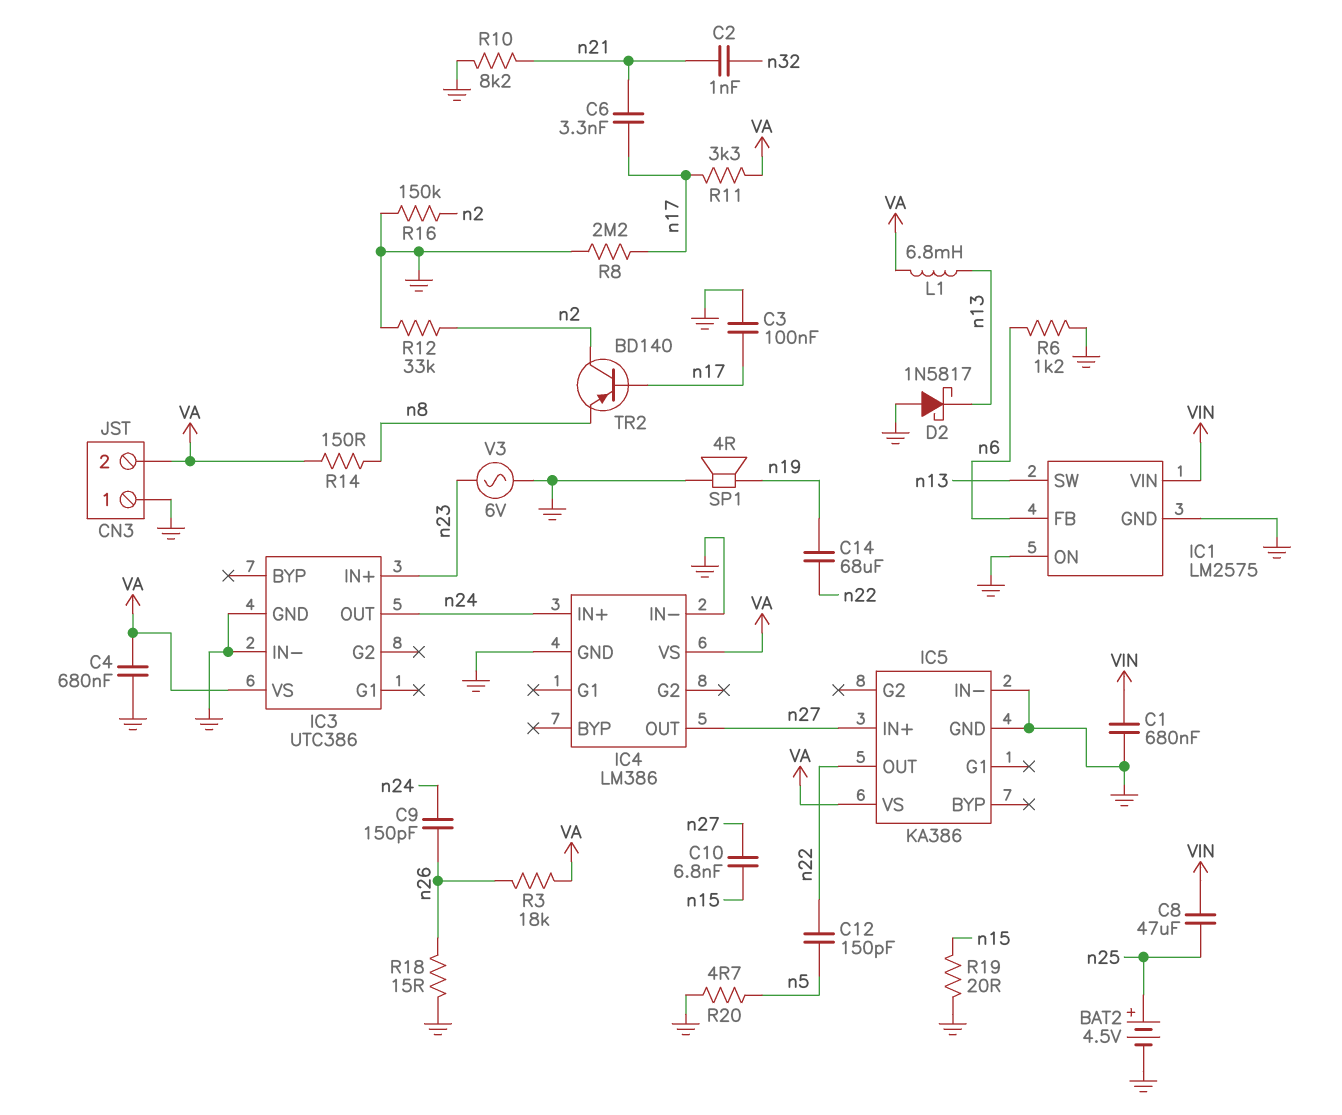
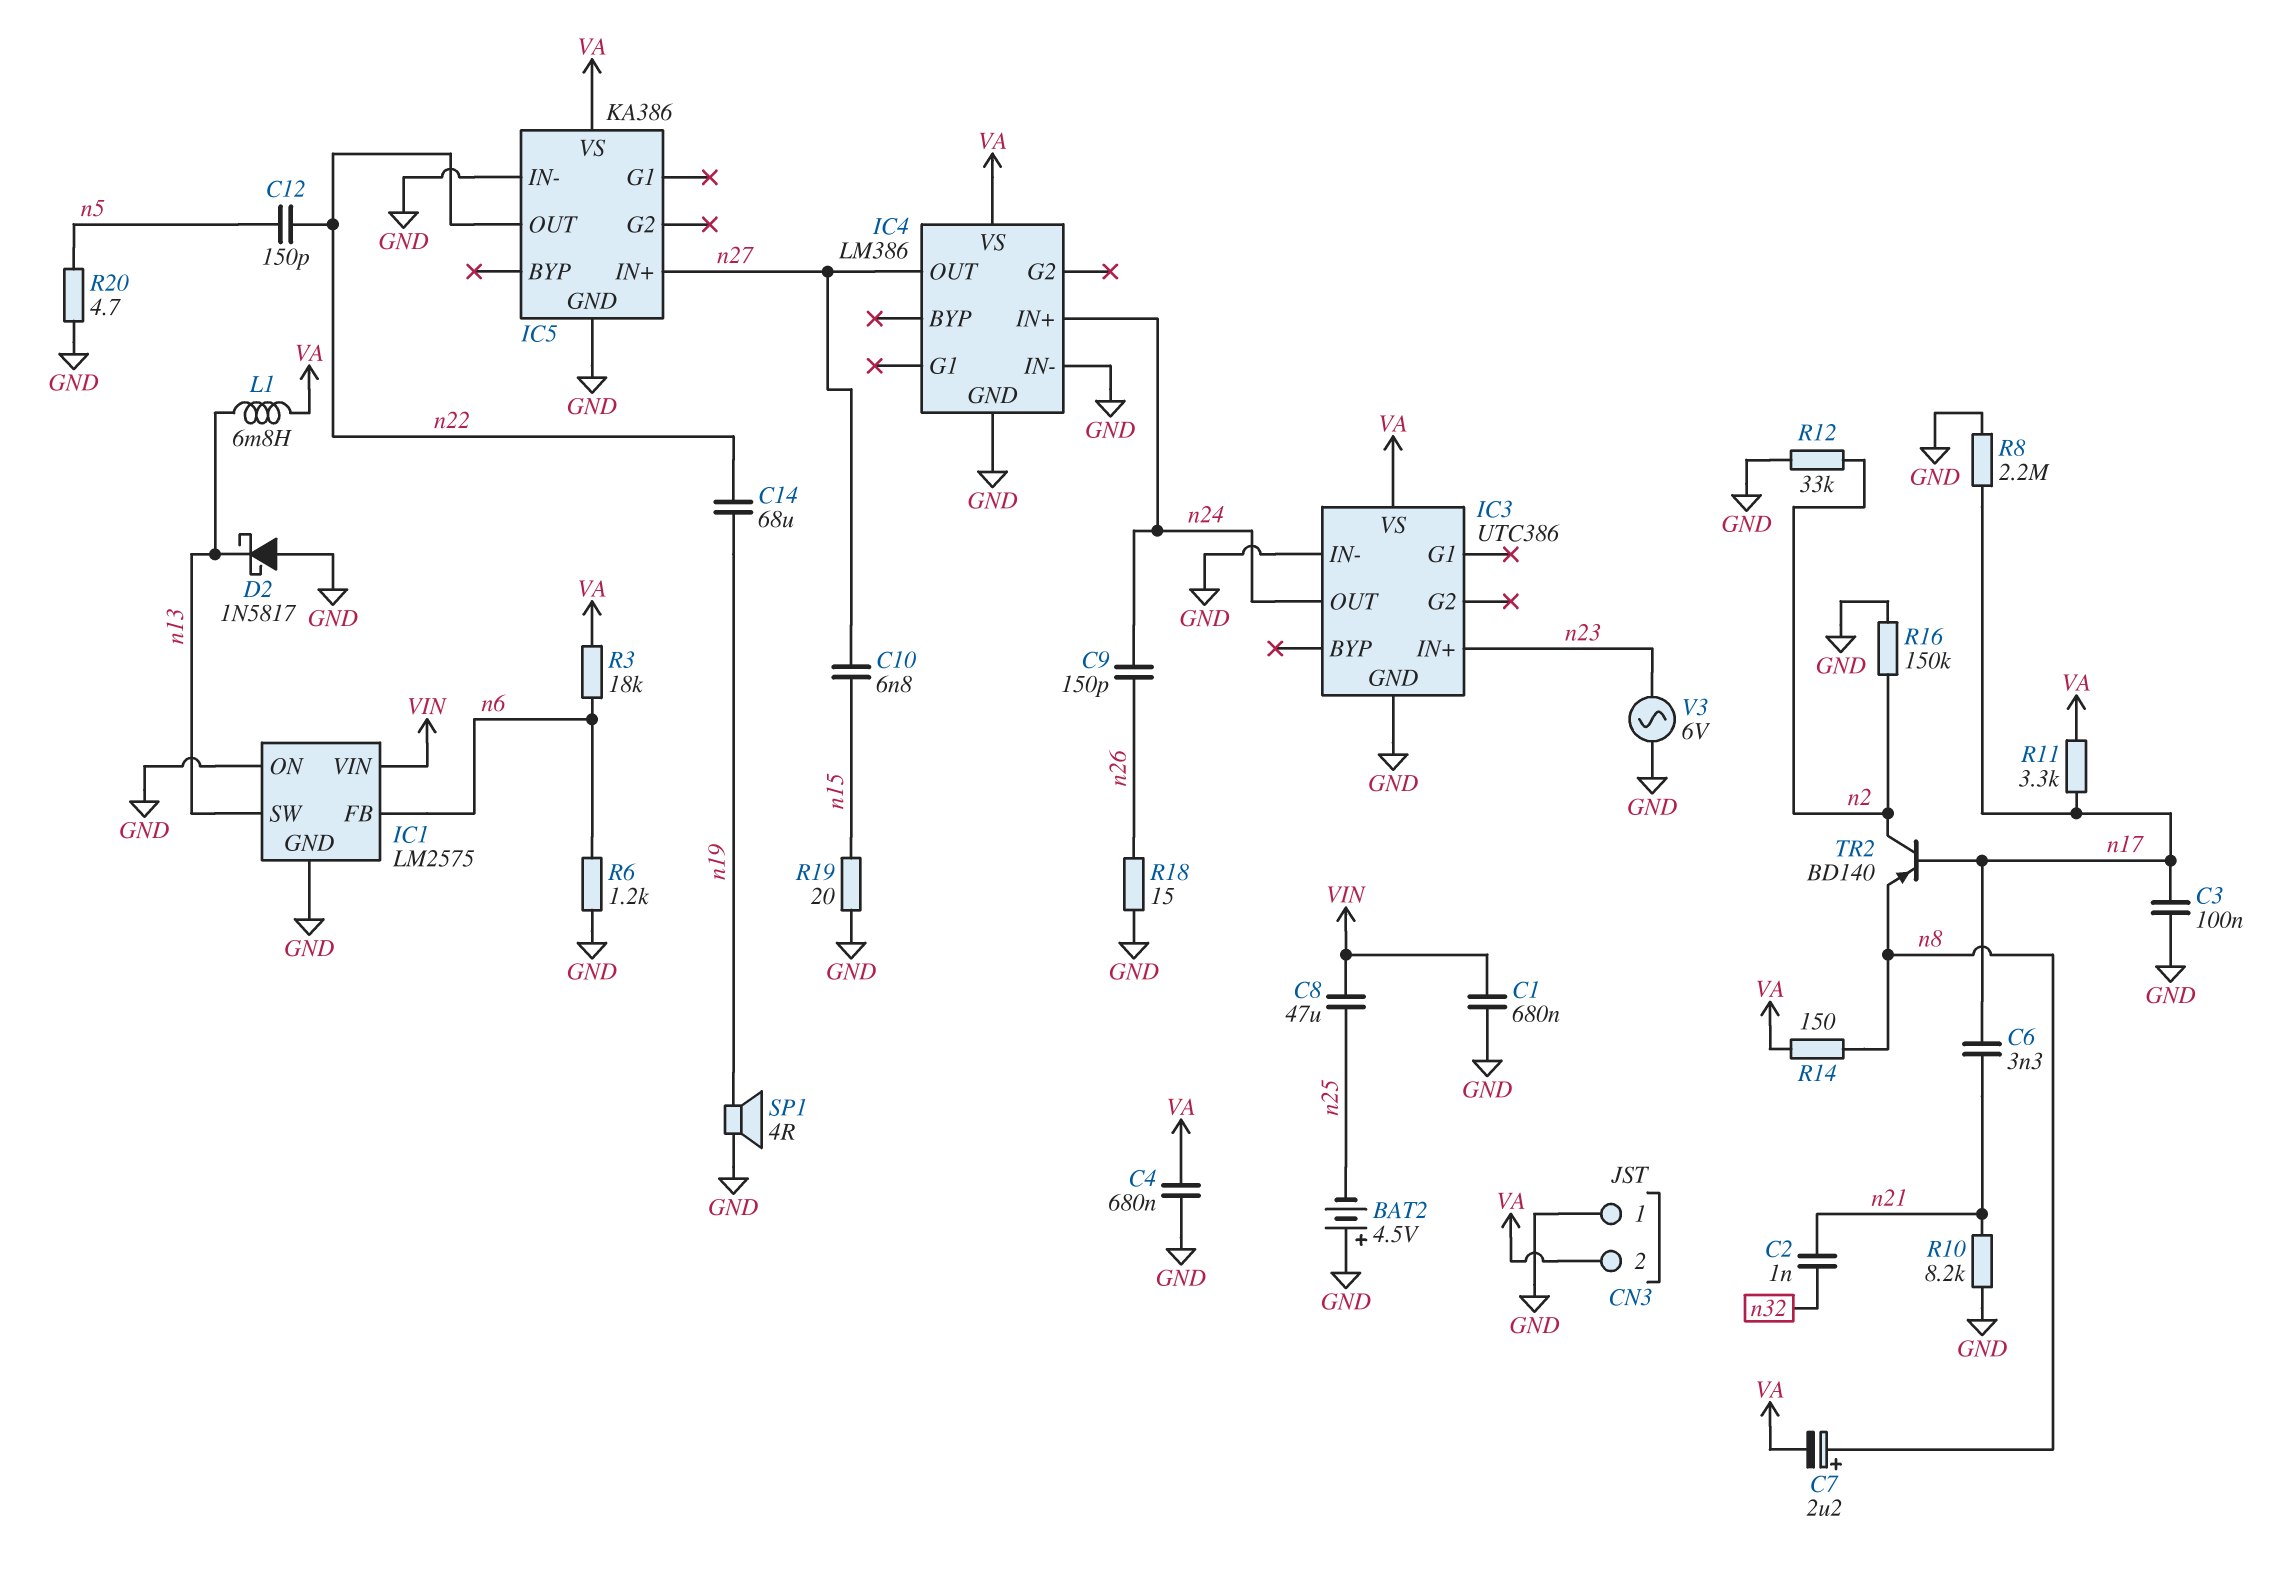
BAT2: 4.5V (plus n25, minus GND) -> 4.5V (plus GND, minus n25)
C7: none -> 2.2uF (plus n8, minus VA)
R3: 18k (VA, n26) -> 18k (VA, n6)

